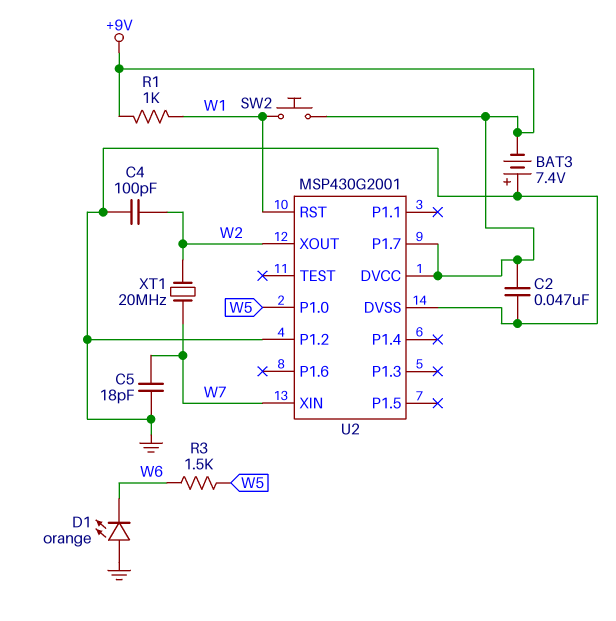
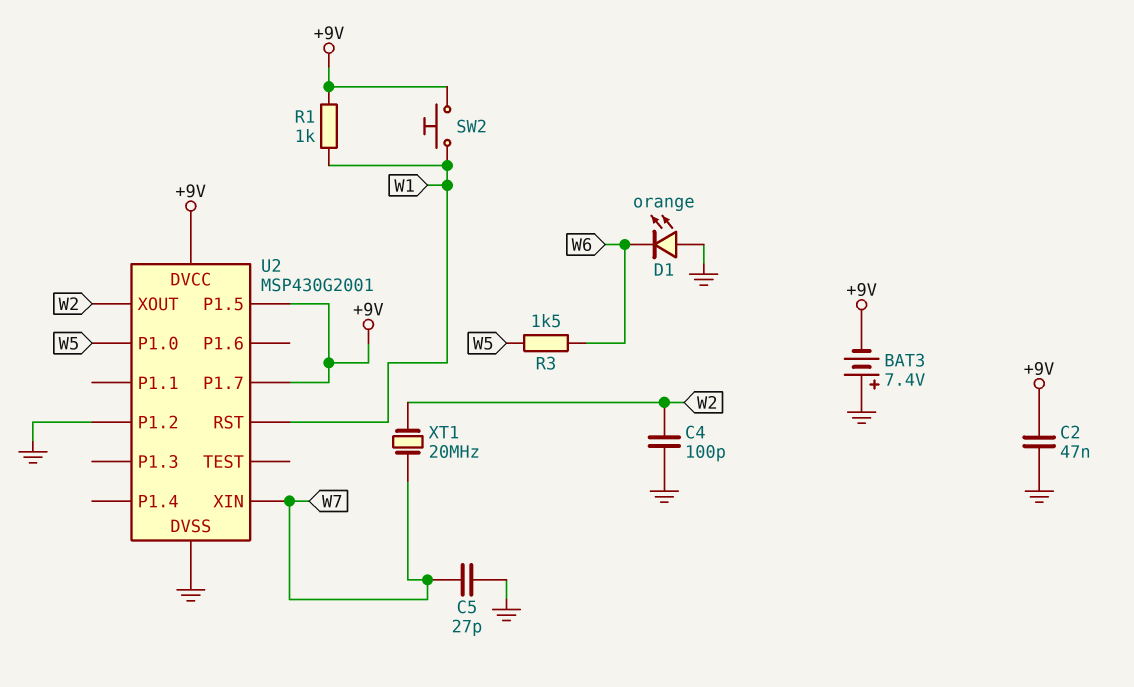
C5: 18pF (GND, W7) -> 27pF (GND, W7)
U2 pin P1.5: none -> +9V

